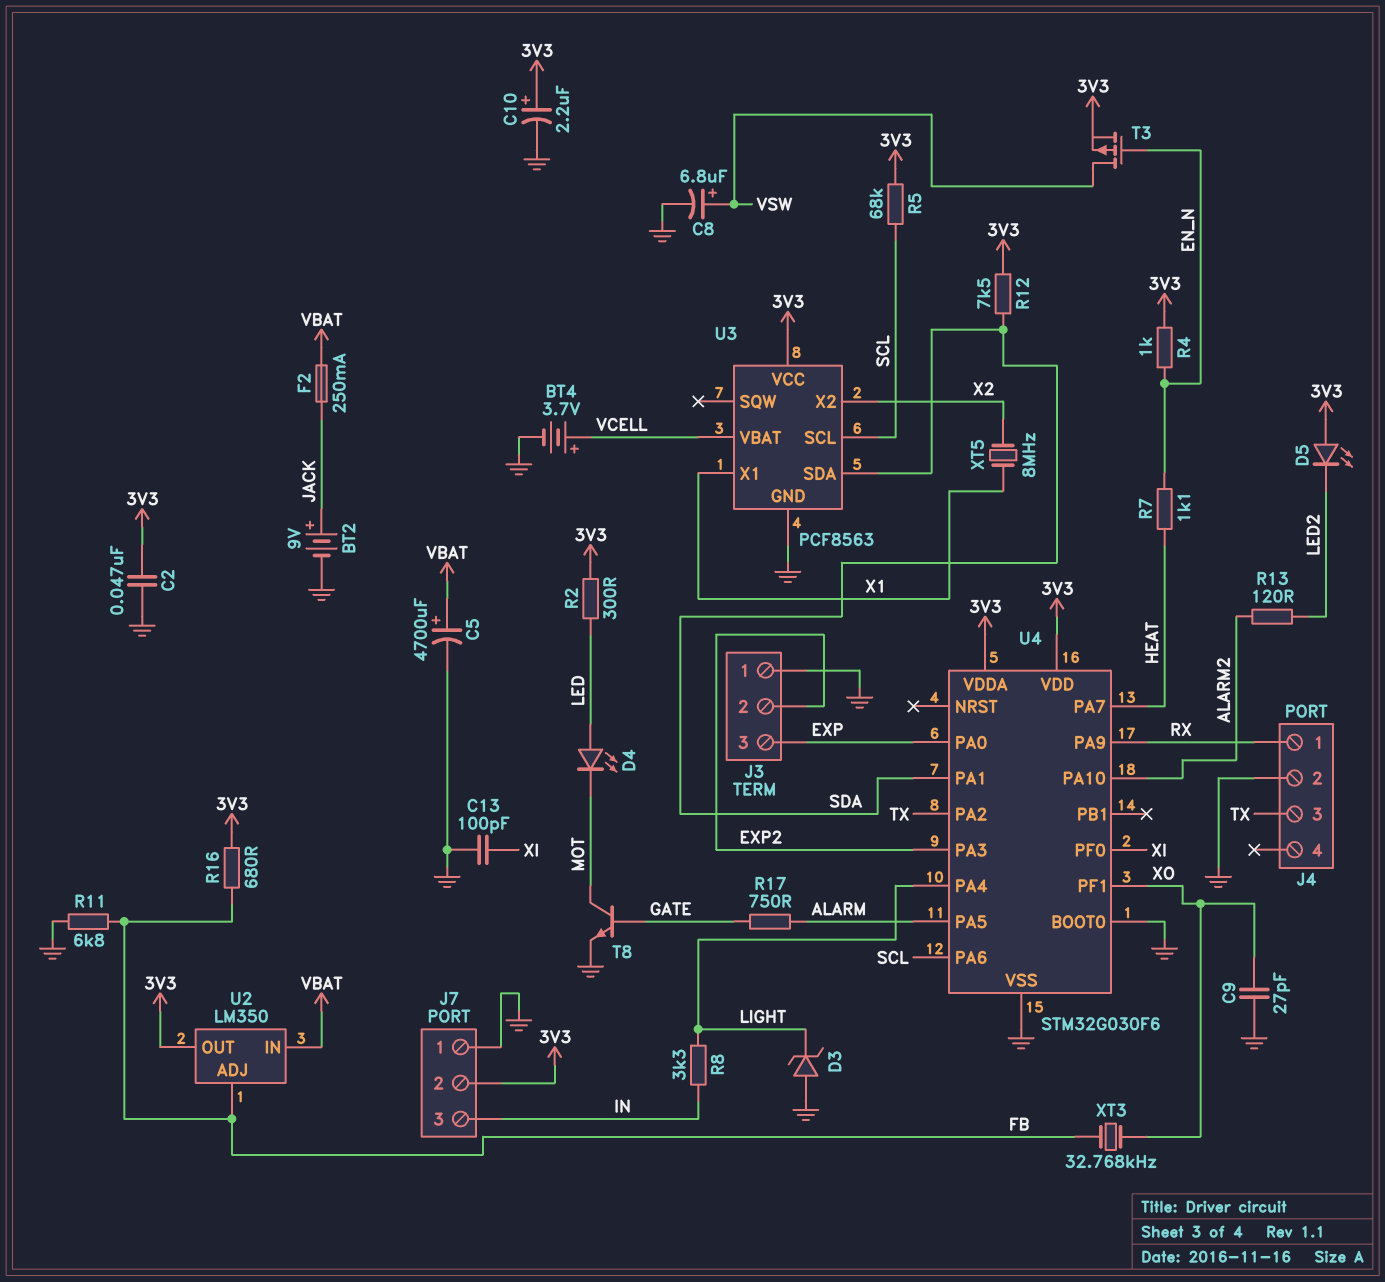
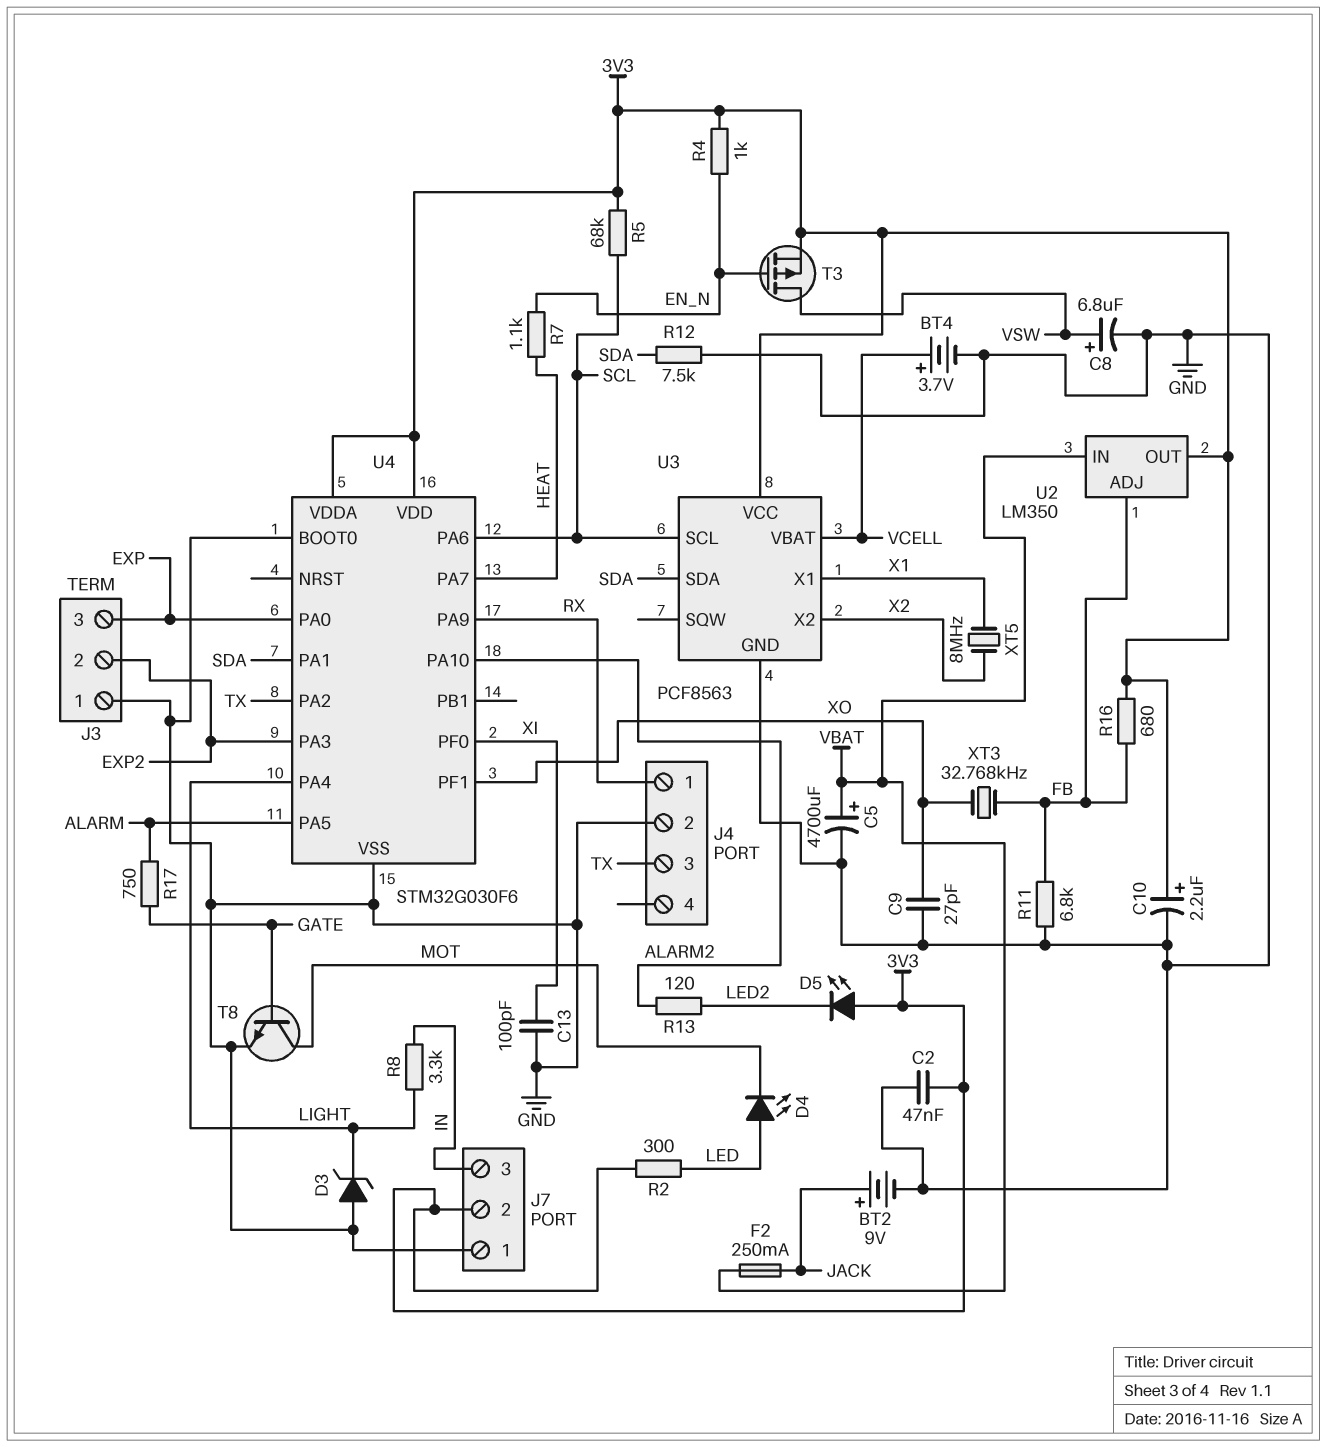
R12: 7.5k (3V3, SDA) -> 7.5k (GND, SDA)

